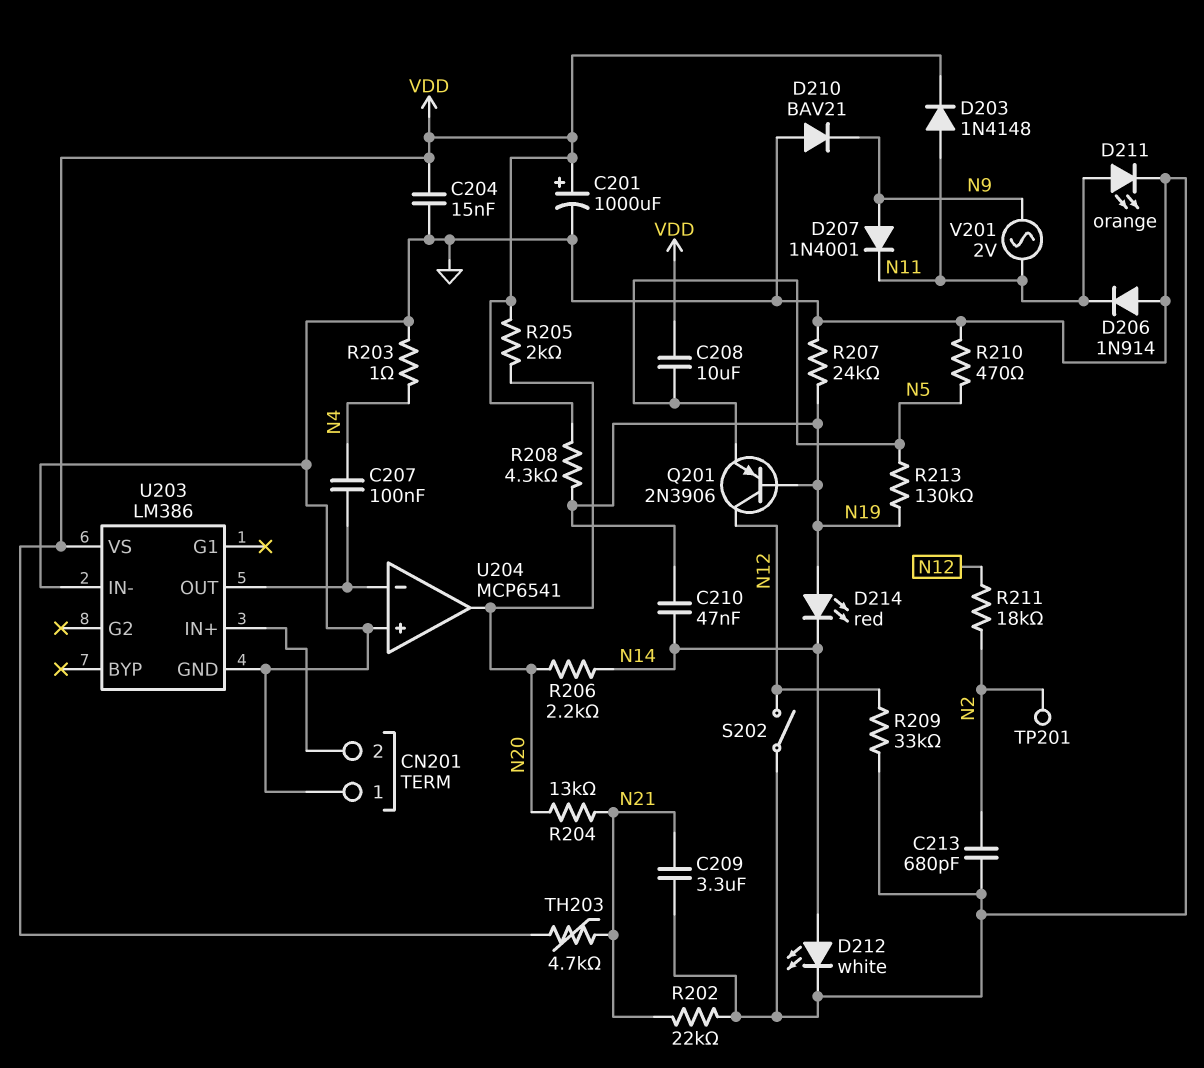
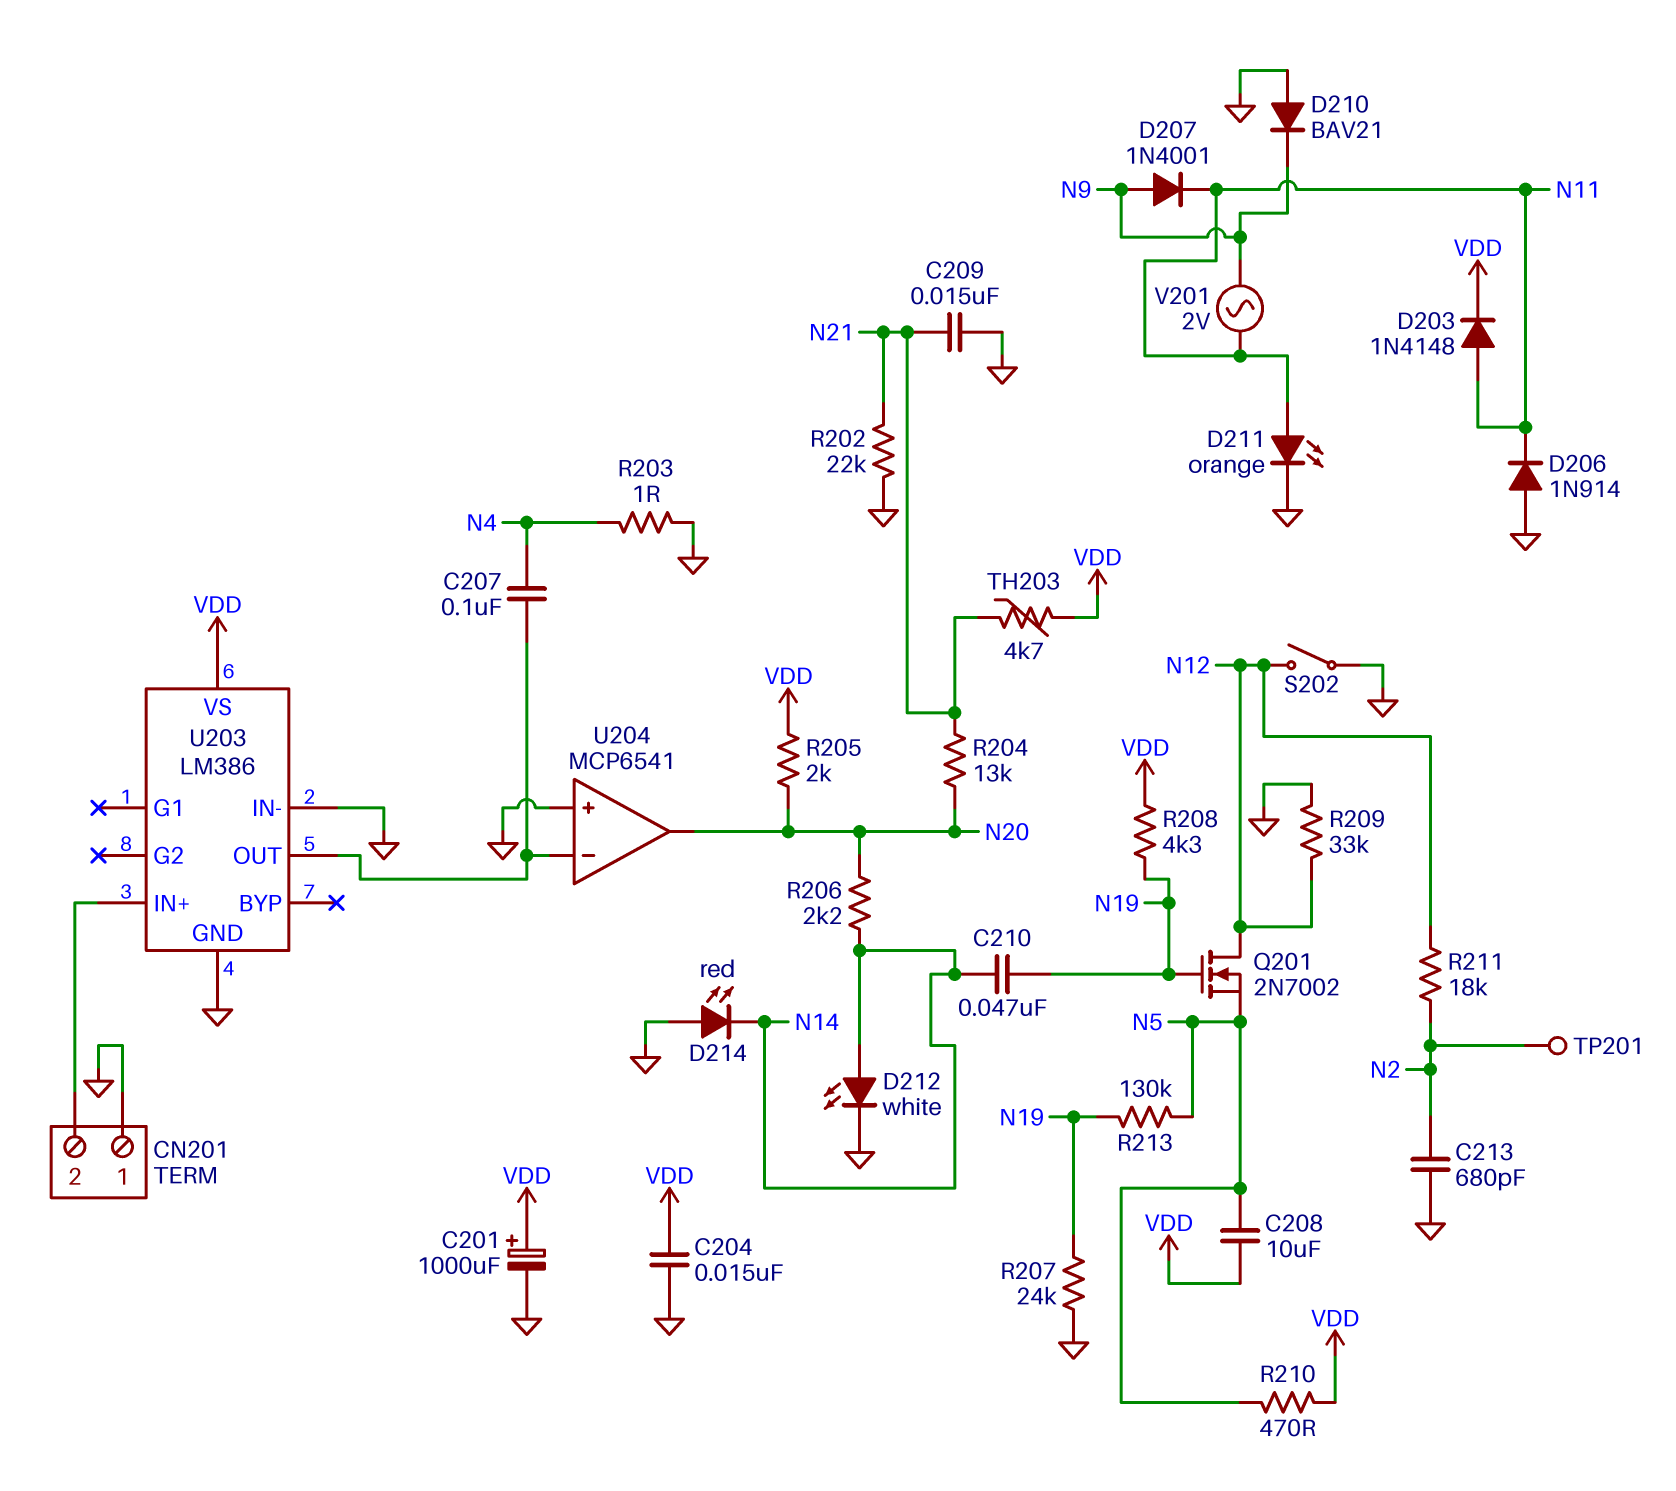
C209: 3.3uF (GND, N21) -> 15nF (GND, N21)
D214: LED red (A N19, K N14) -> LED red (A GND, K N14)
Q201: PNP 2N3906 (B N19, C N12, E N5) -> NMOS 2N7002 (G N19, D N12, S N5)
R210: 470 (GND, N5) -> 470 (N5, VDD)

